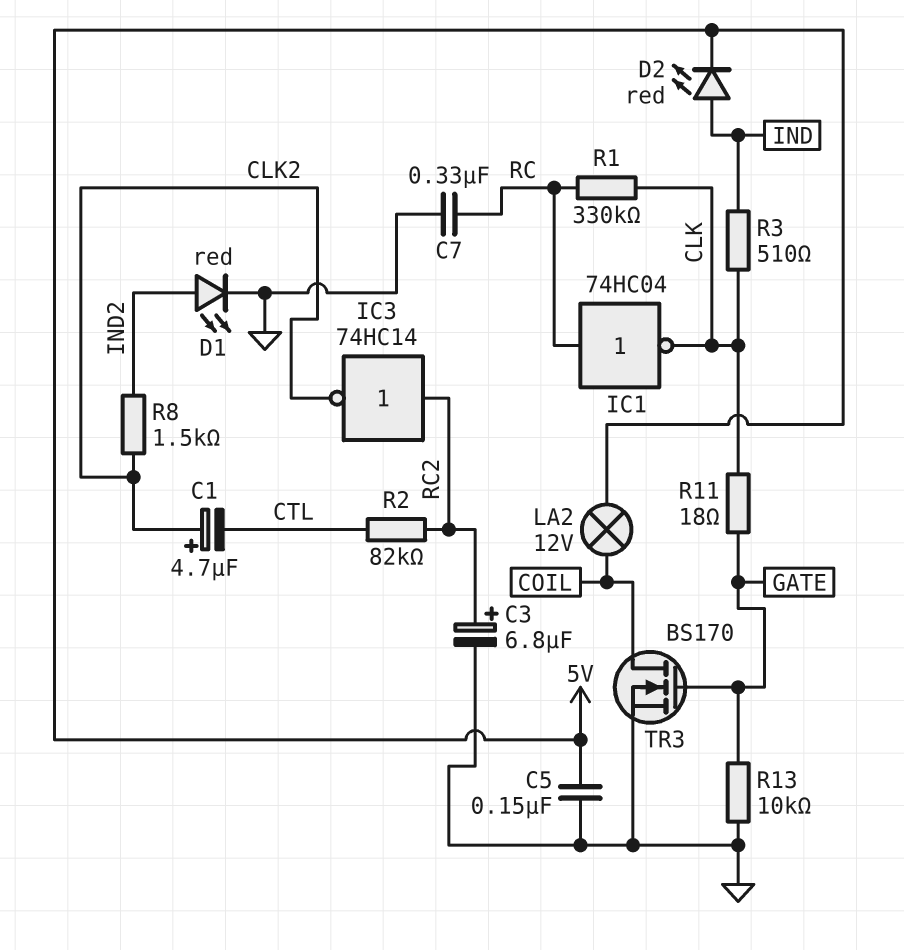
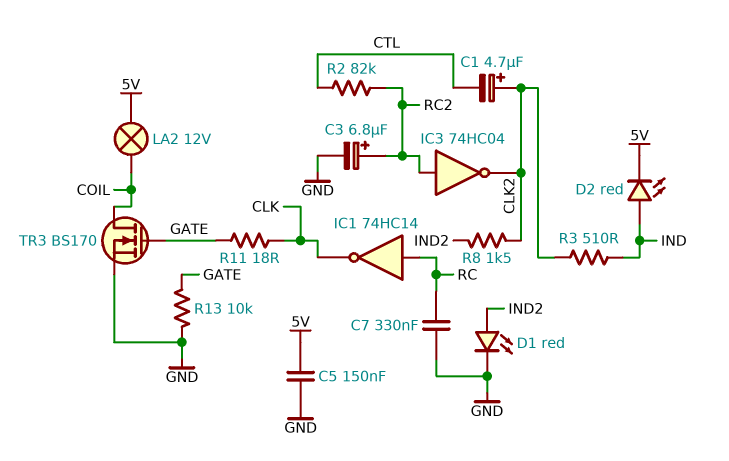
IC1: NOT 74HC04 (in RC, out CLK) -> NOT 74HC14 (in RC, out CLK)
IC3: NOT 74HC14 (in RC2, out CLK2) -> NOT 74HC04 (in RC2, out CLK2)
R1: 330k (CLK, RC) -> none
R3: 510 (CLK, IND) -> 510 (CLK2, IND)

